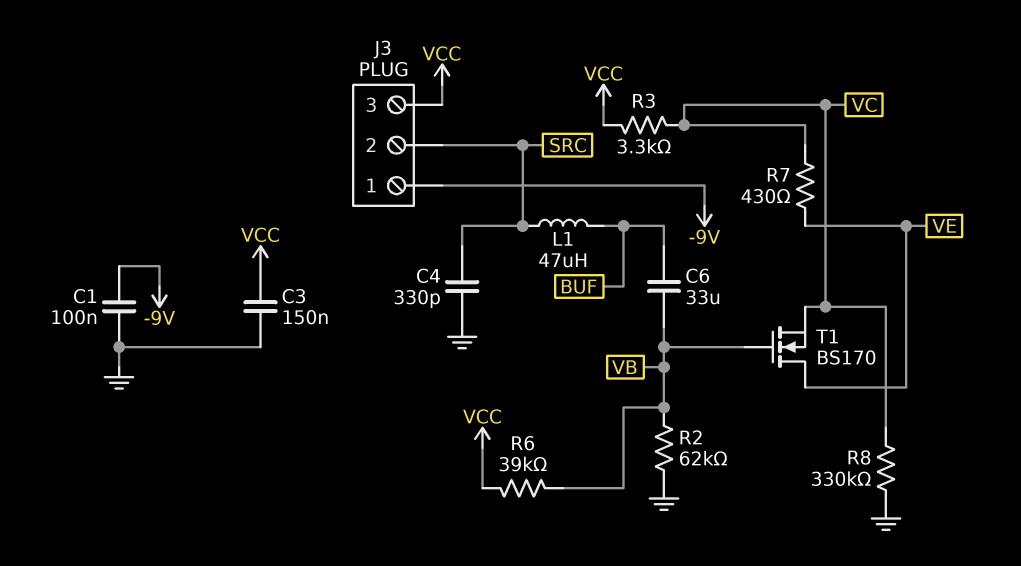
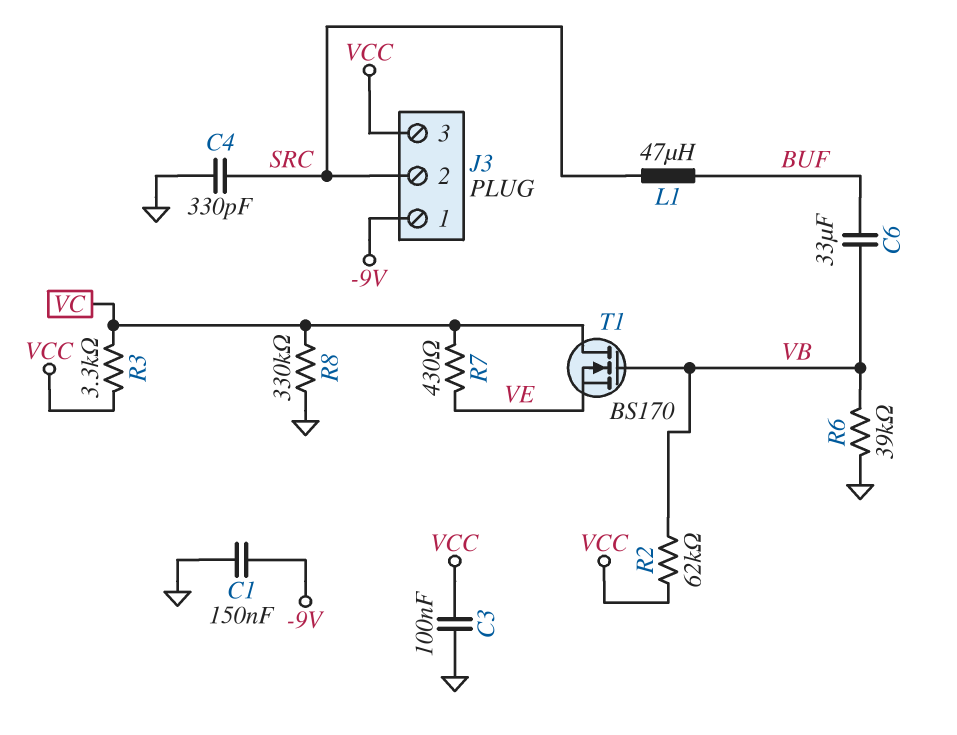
C1: 100nF (-9V, GND) -> 150nF (-9V, GND)
C3: 150nF (GND, VCC) -> 100nF (GND, VCC)
R2: 62k (GND, VB) -> 62k (VB, VCC)
R6: 39k (VB, VCC) -> 39k (GND, VB)
T1: NMOS BS170 (G VB, D VE, S VC) -> NMOS BS170 (G VB, D VC, S VE)

